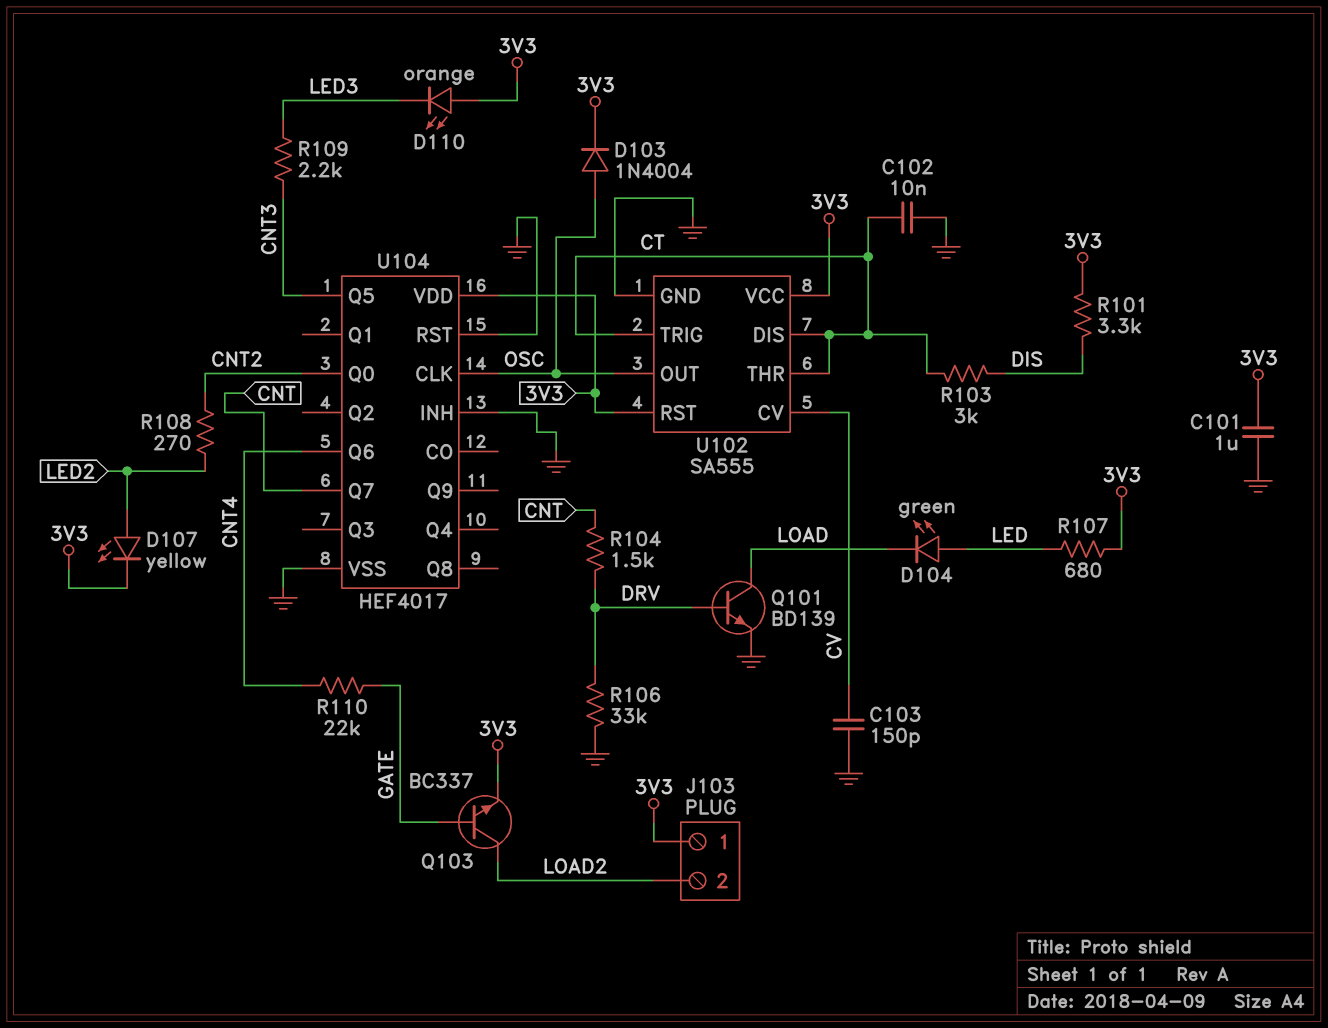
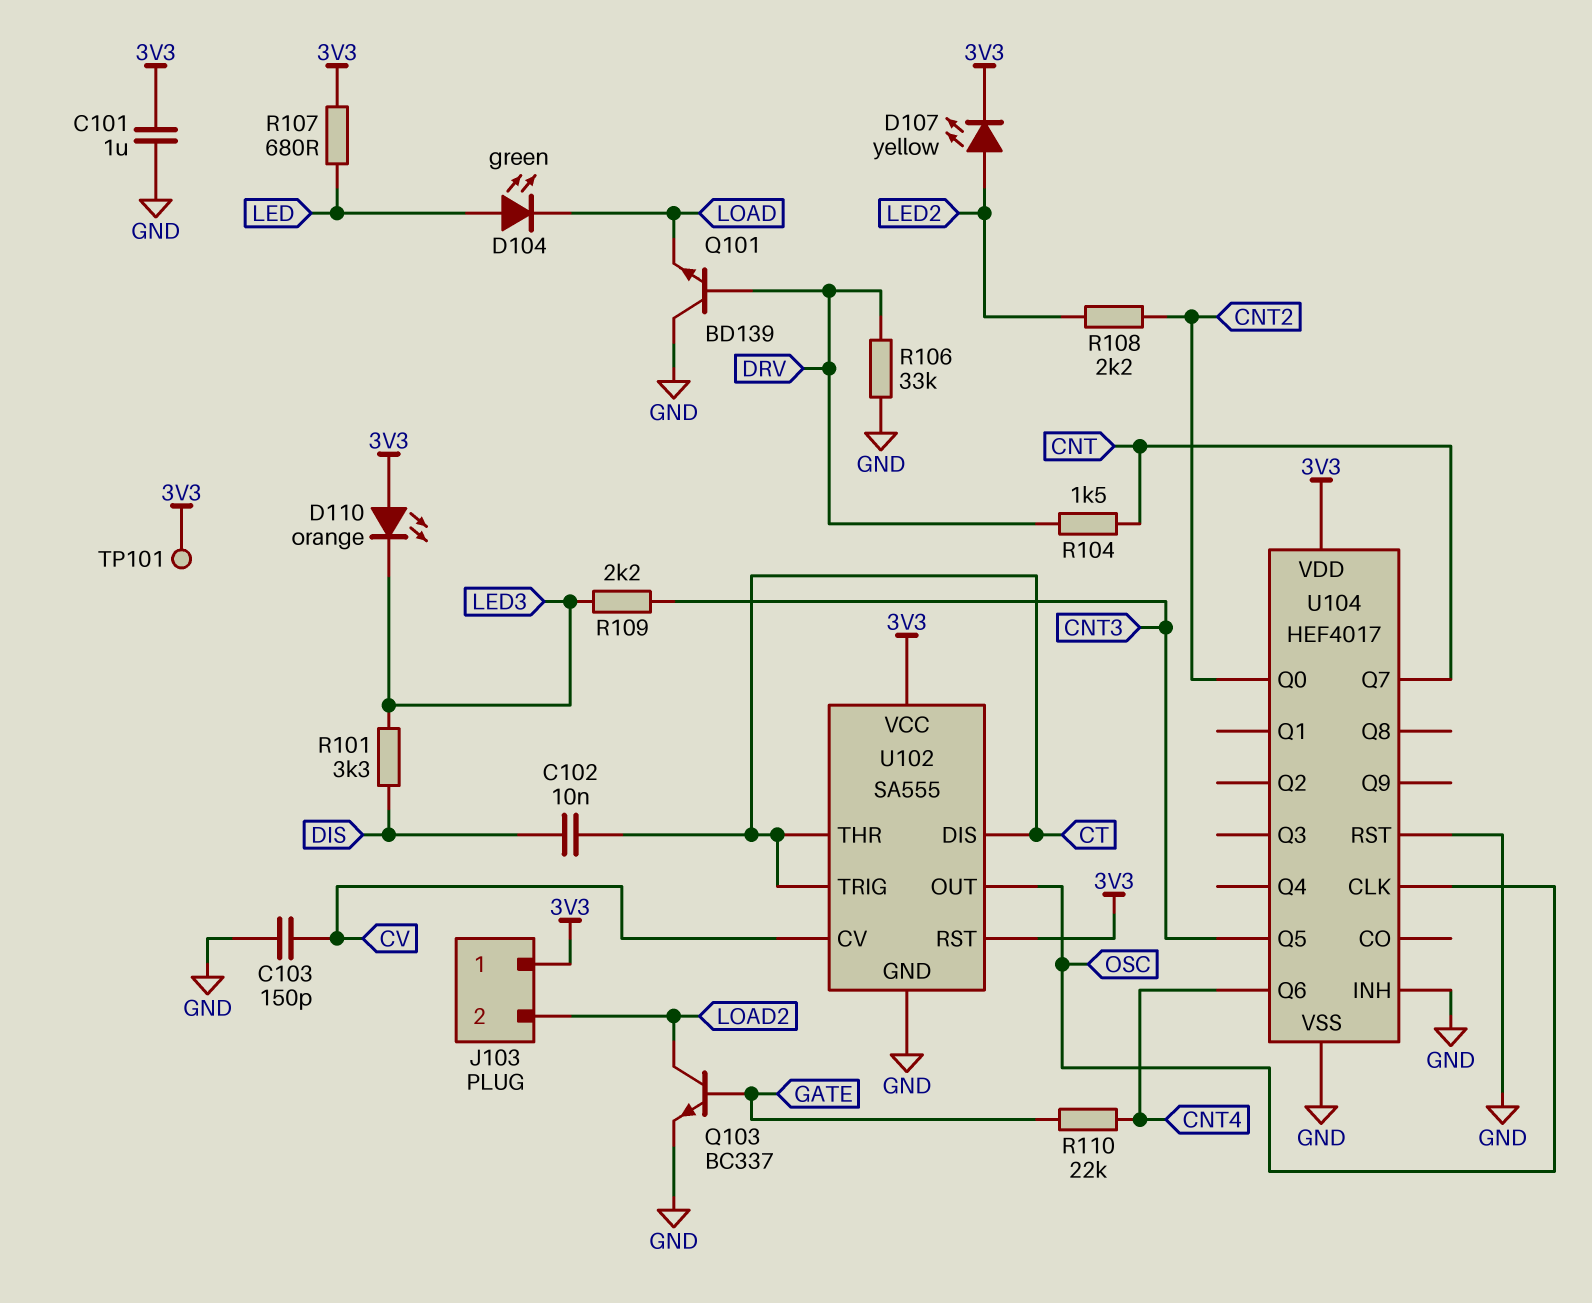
C102: 10nF (CT, GND) -> 10nF (CT, DIS)
D103: diode 1N4004 (A OSC, K 3V3) -> none
Q101: NPN BD139 (B DRV, C LOAD, E GND) -> NPN BD139 (B DRV, C GND, E LOAD)
Q103: NPN BC337 (B GATE, C LOAD2, E 3V3) -> NPN BC337 (B GATE, C LOAD2, E GND)
R101: 3.3k (3V3, DIS) -> 3.3k (DIS, LED3)
R103: 3k (CT, DIS) -> none
R108: 270 (CNT2, LED2) -> 2.2k (CNT2, LED2)
TP101: none -> test point (3V3)

